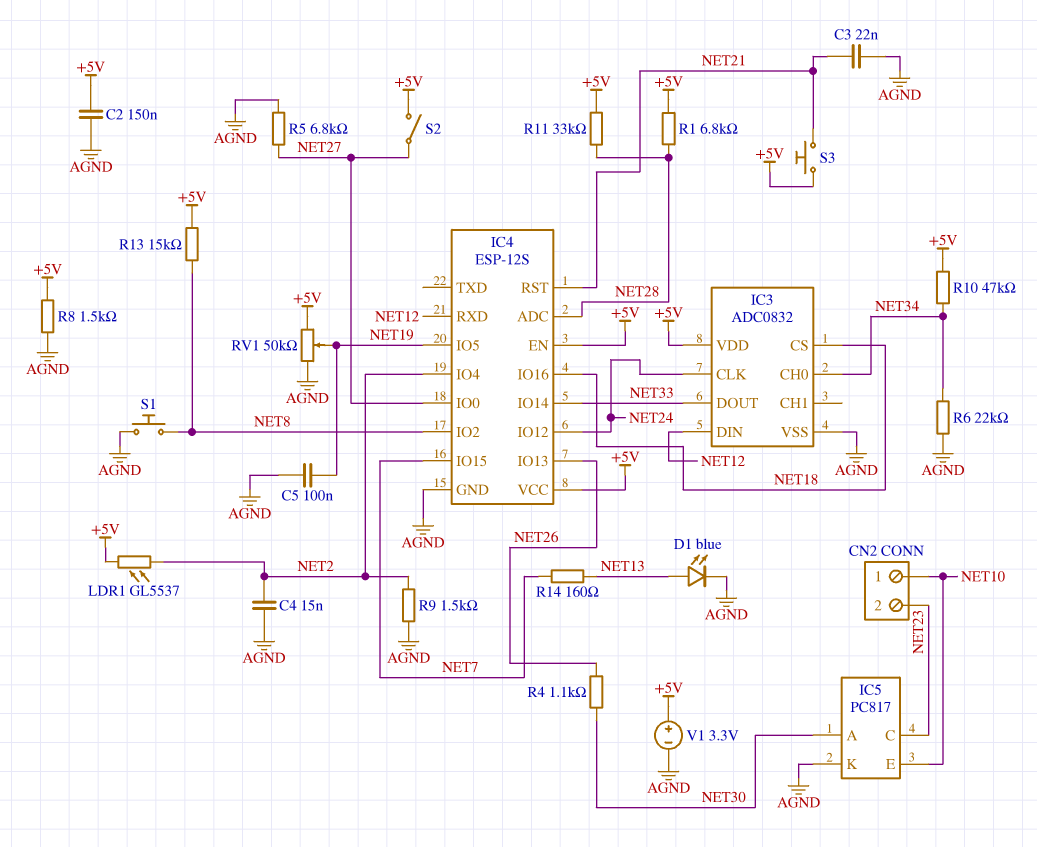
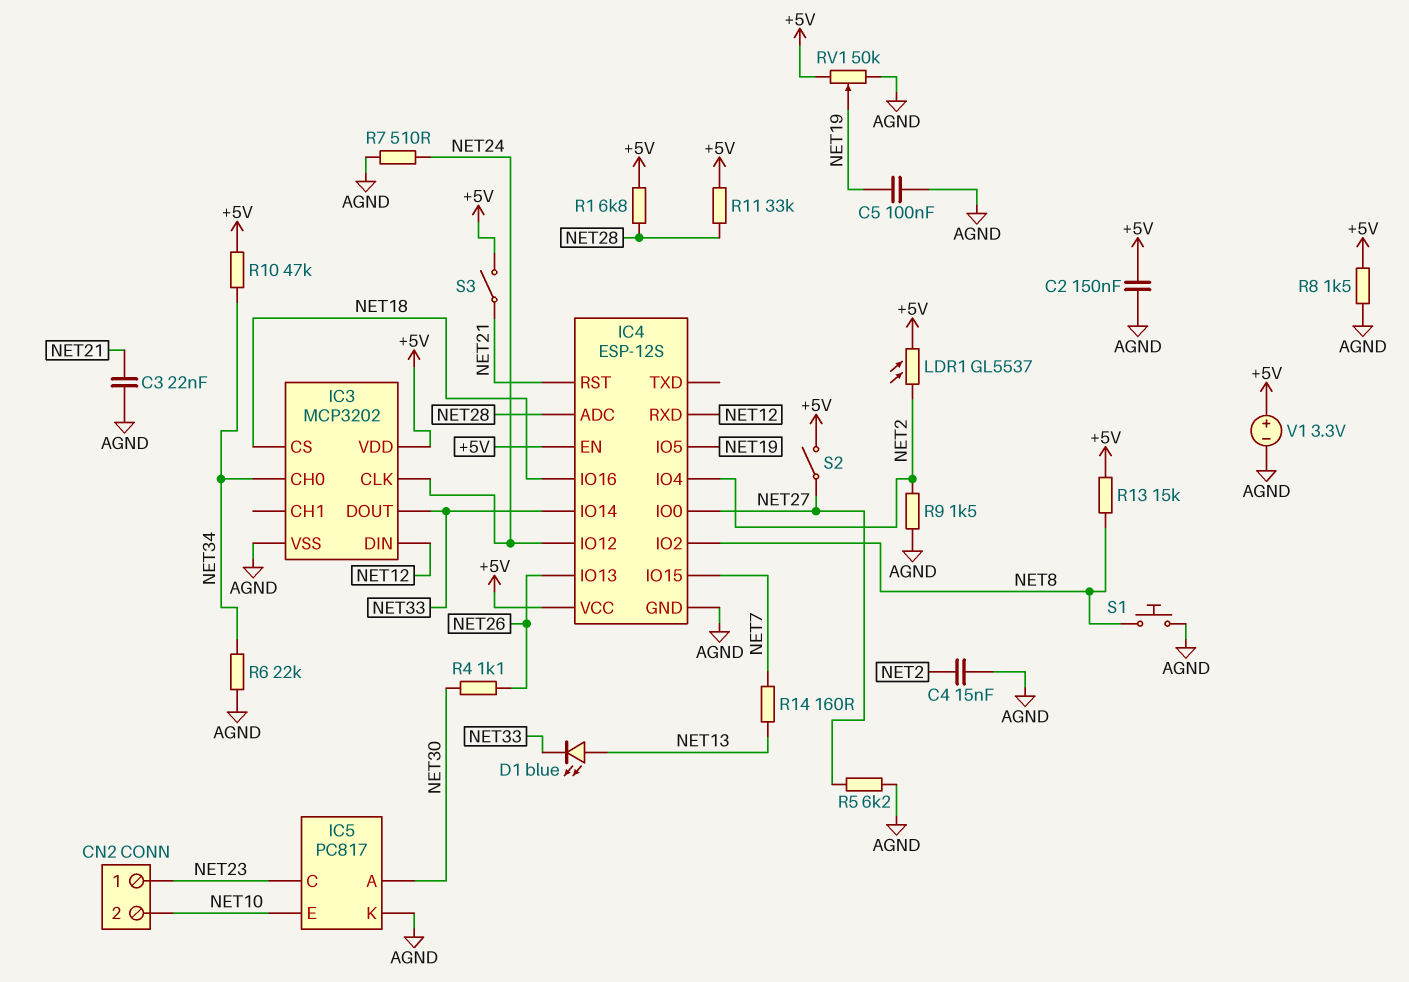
CN2 pin 1: NET10 -> NET23
CN2 pin 2: NET23 -> NET10
D1: LED blue (A NET13, K AGND) -> LED blue (A NET13, K NET33)
IC3: ADC0832 -> MCP3202
R5: 6.8k (AGND, NET27) -> 6.2k (AGND, NET27)
R7: none -> 510 (AGND, NET24)
S3: button (+5V, NET21) -> switch (+5V, NET21)

